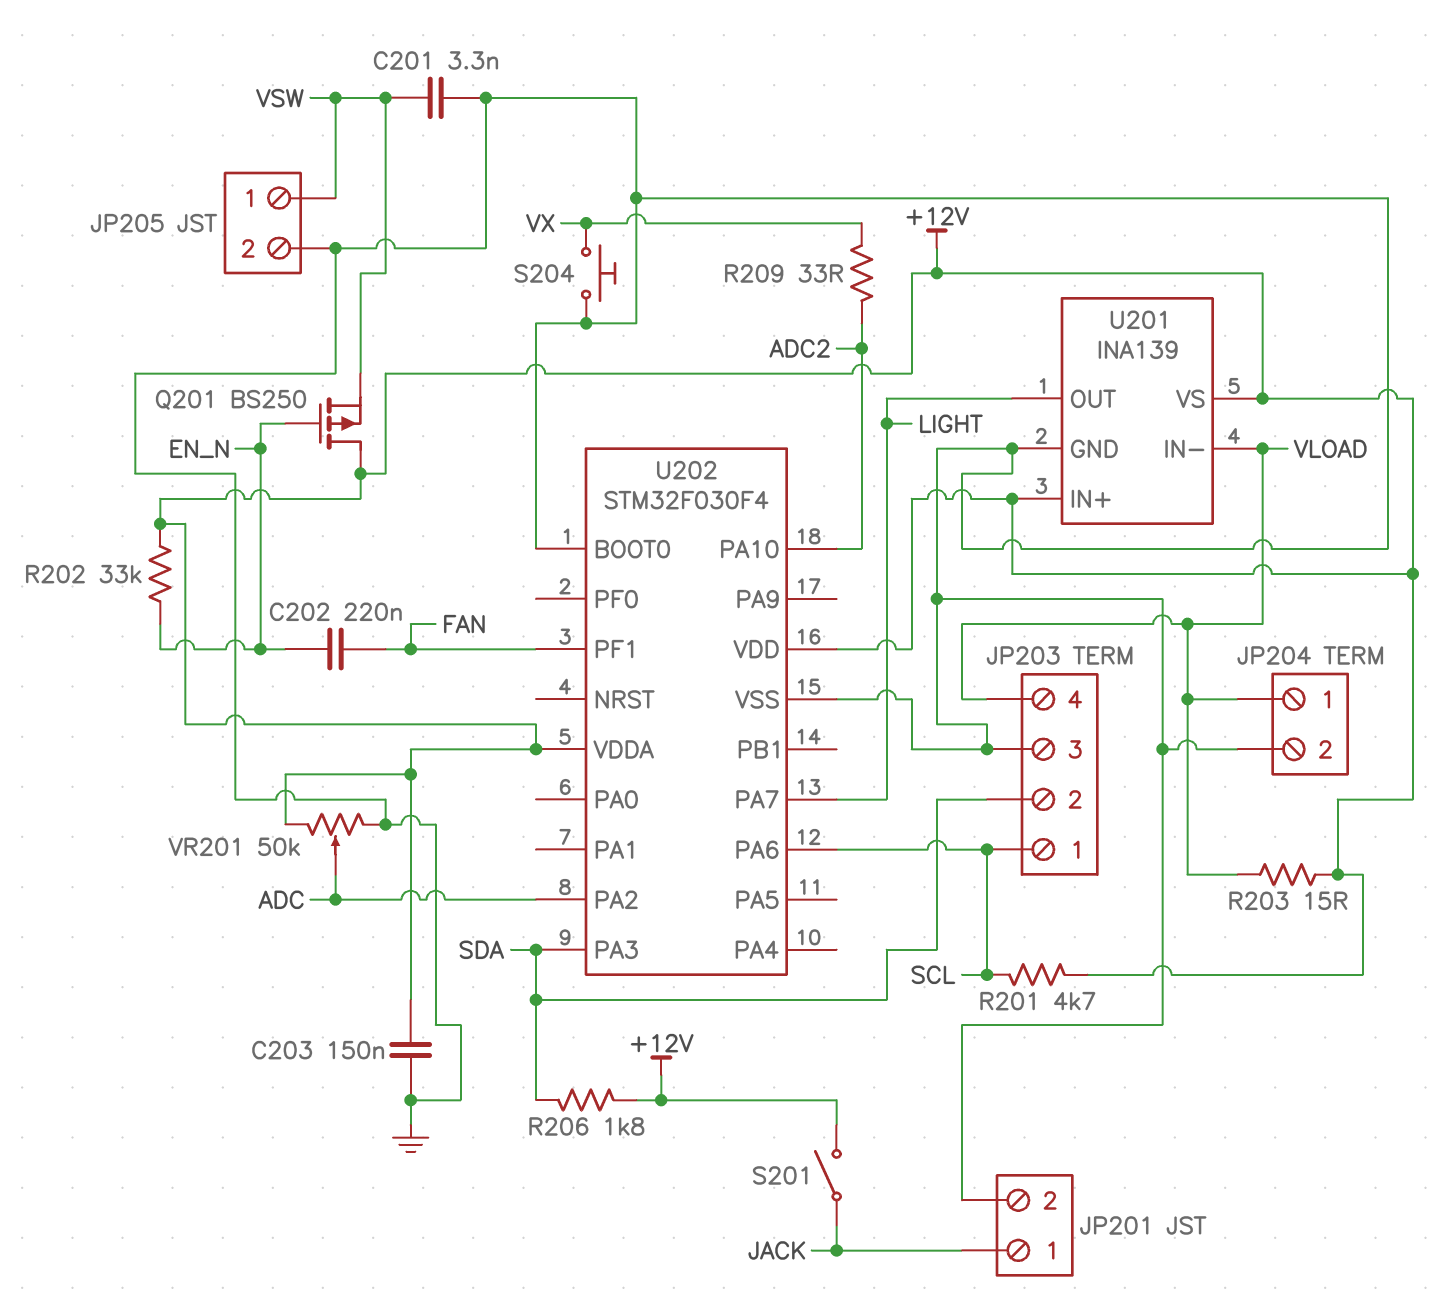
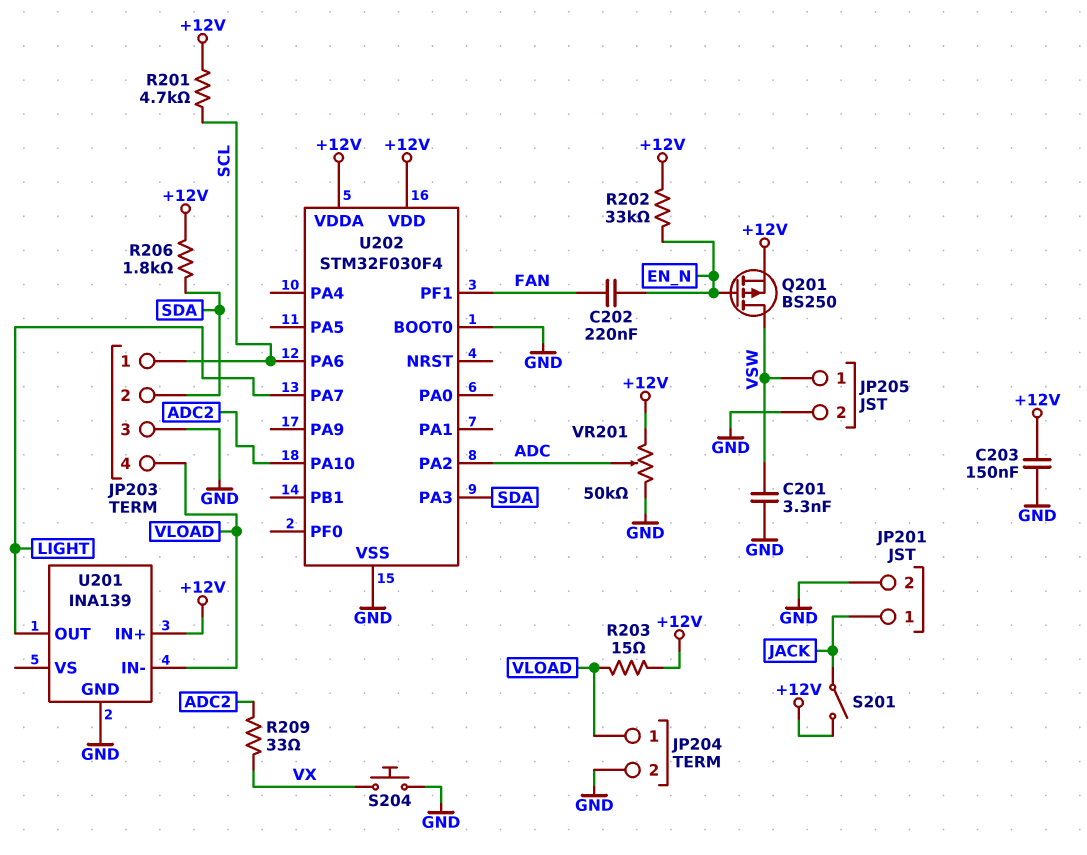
Q201: PMOS BS250 (G EN_N, D +12V, S VSW) -> PMOS BS250 (G EN_N, D VSW, S +12V)
U201 pin VS: +12V -> none

